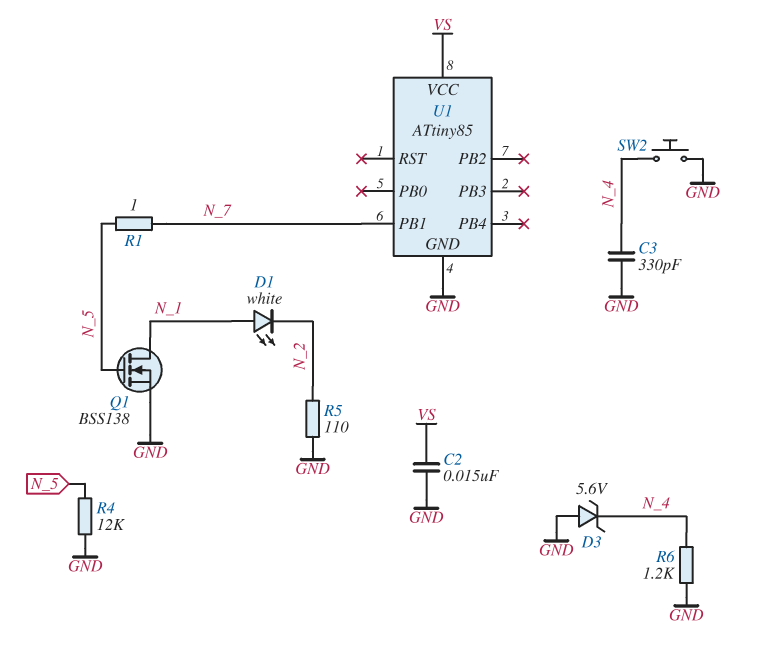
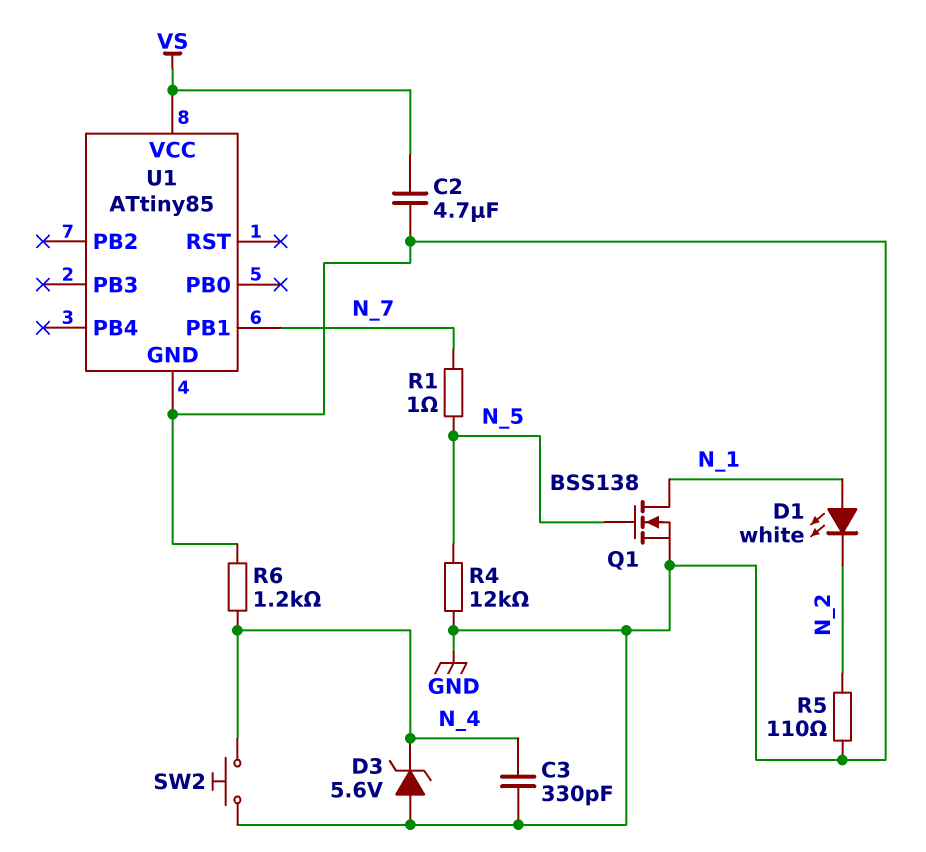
C2: 15nF (GND, VS) -> 4.7uF (GND, VS)

